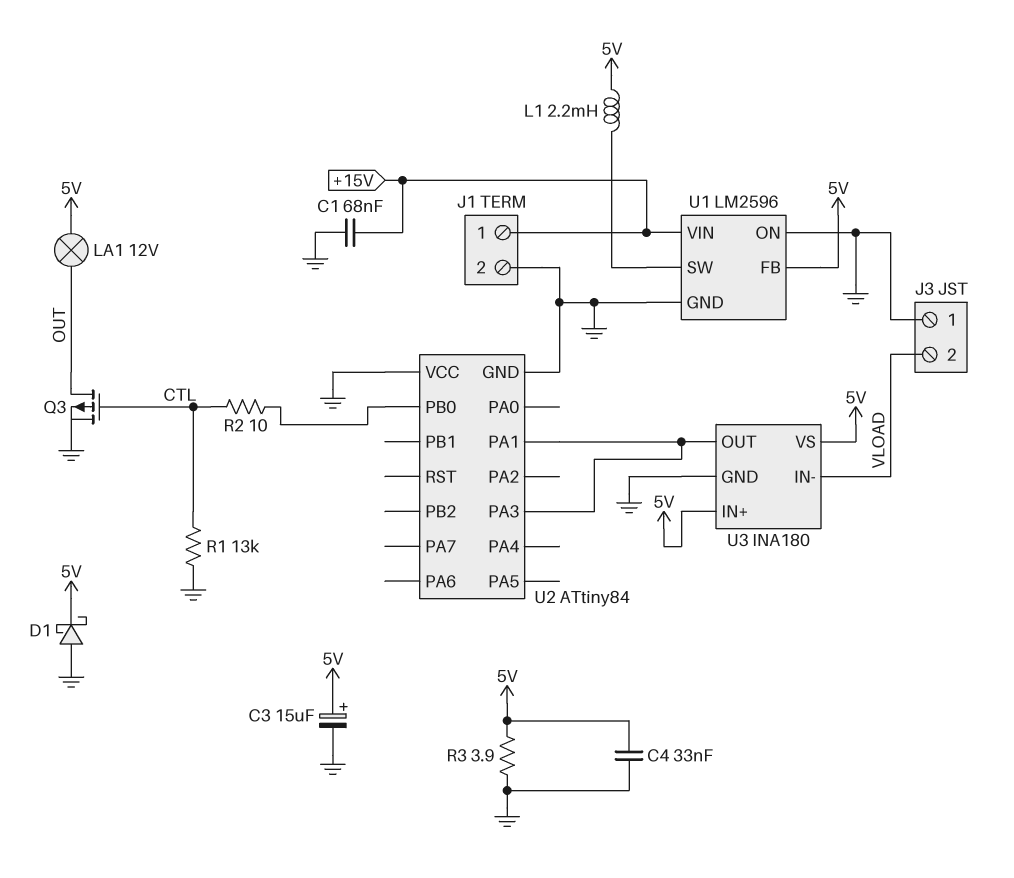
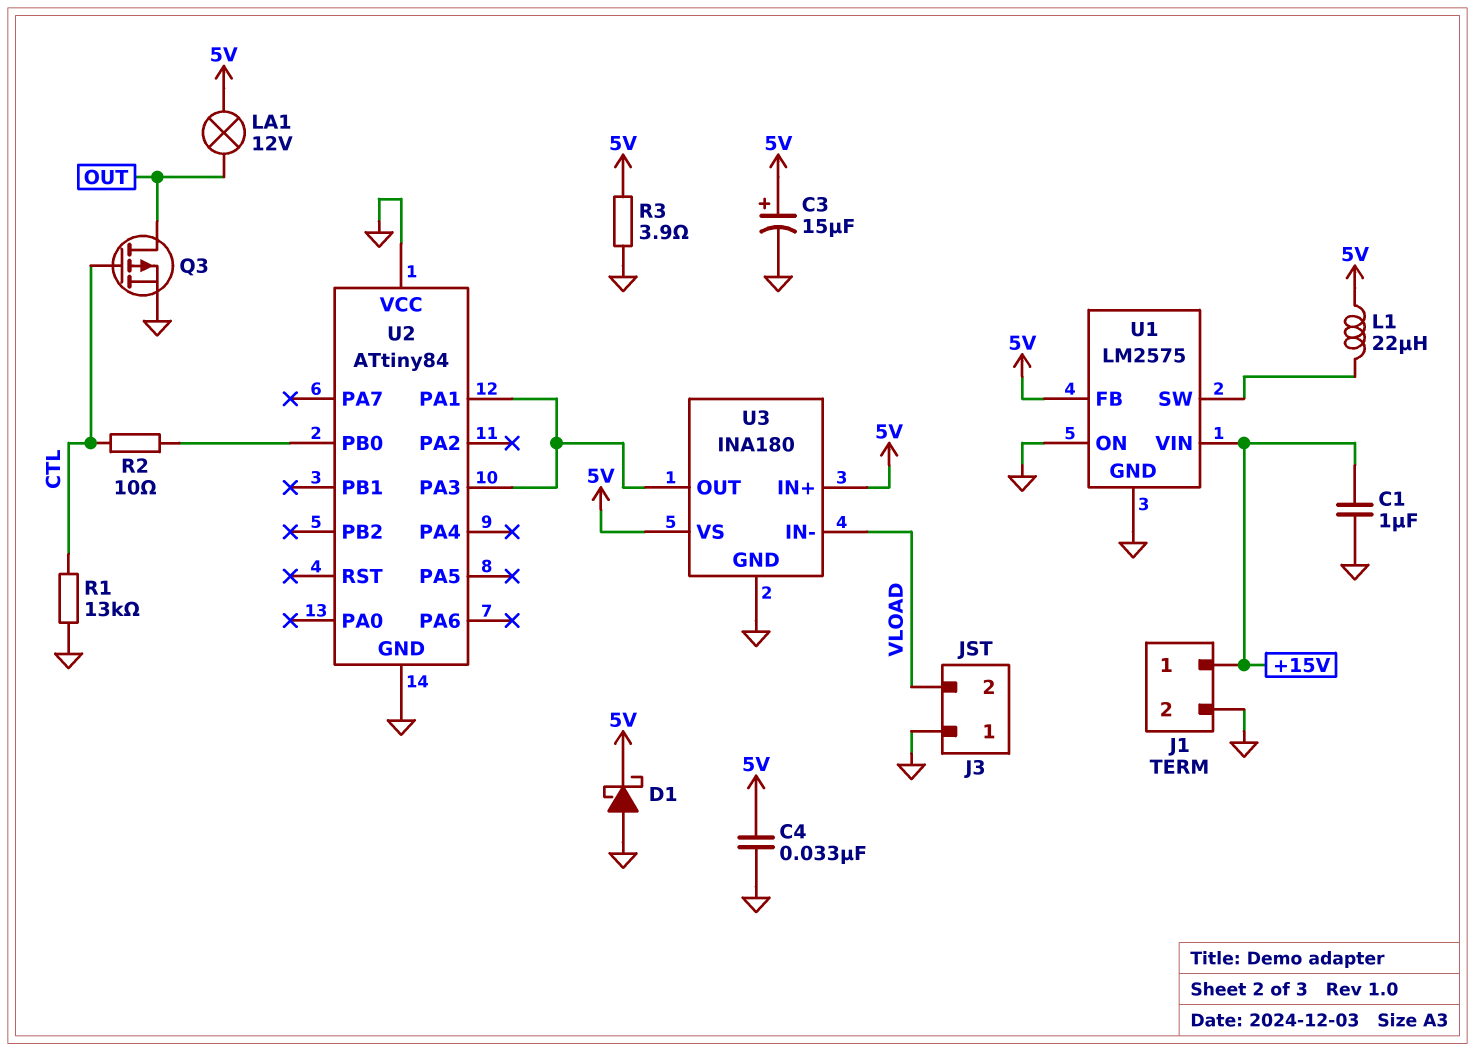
C1: 68nF (+15V, GND) -> 1uF (+15V, GND)
L1: 2.2mH (5V, U1/SW) -> 22uH (5V, U1/SW)
U1: LM2596 -> LM2575

